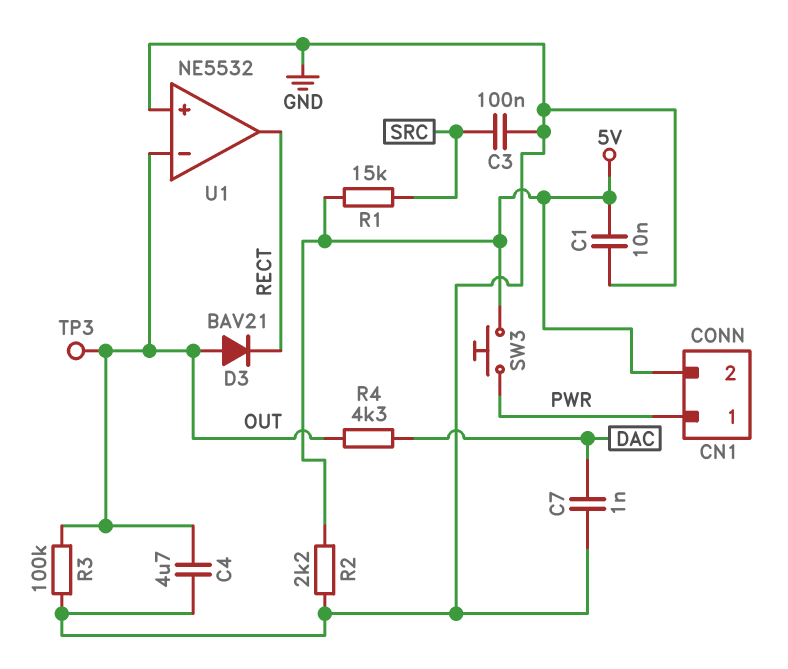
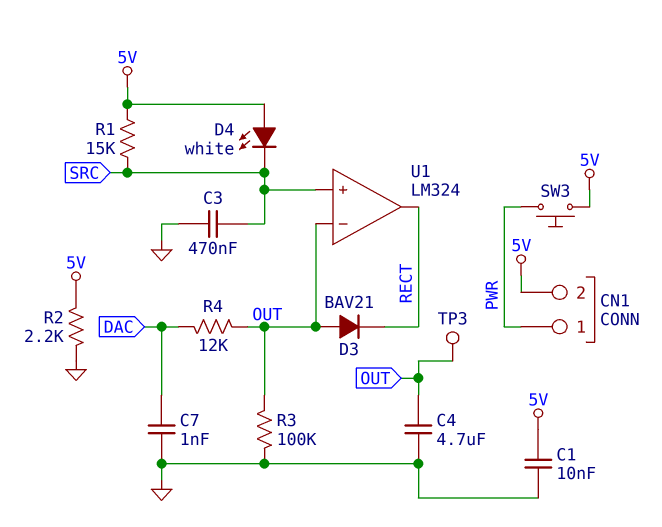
C3: 100nF (GND, SRC) -> 470nF (GND, SRC)
D4: none -> LED white (A 5V, K SRC)
R4: 4.3k (DAC, OUT) -> 12k (DAC, OUT)
U1: NE5532 -> LM324
U1 pin in+: GND -> SRC

